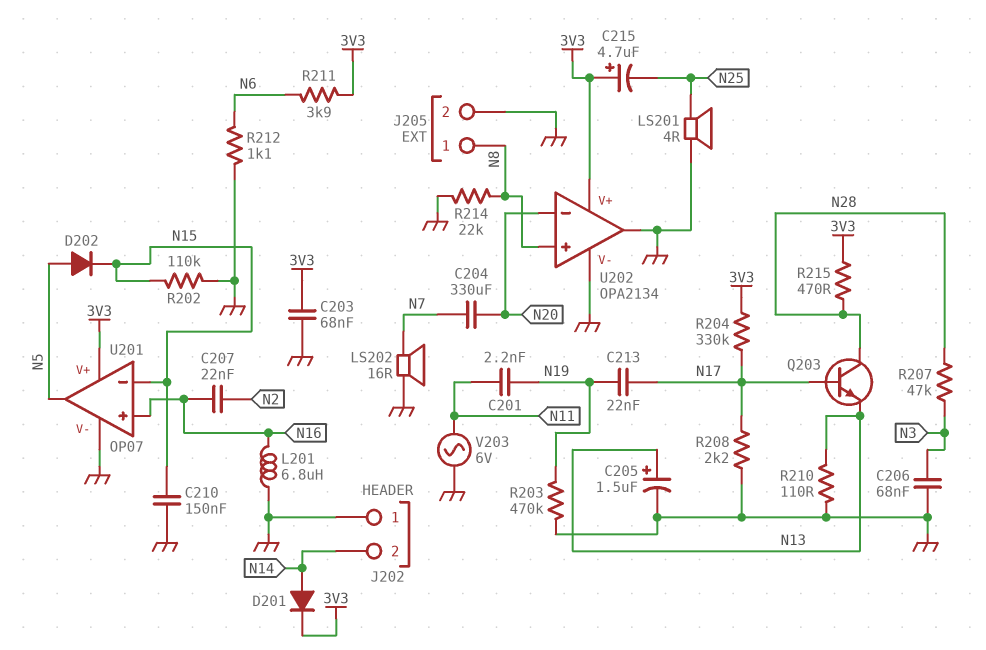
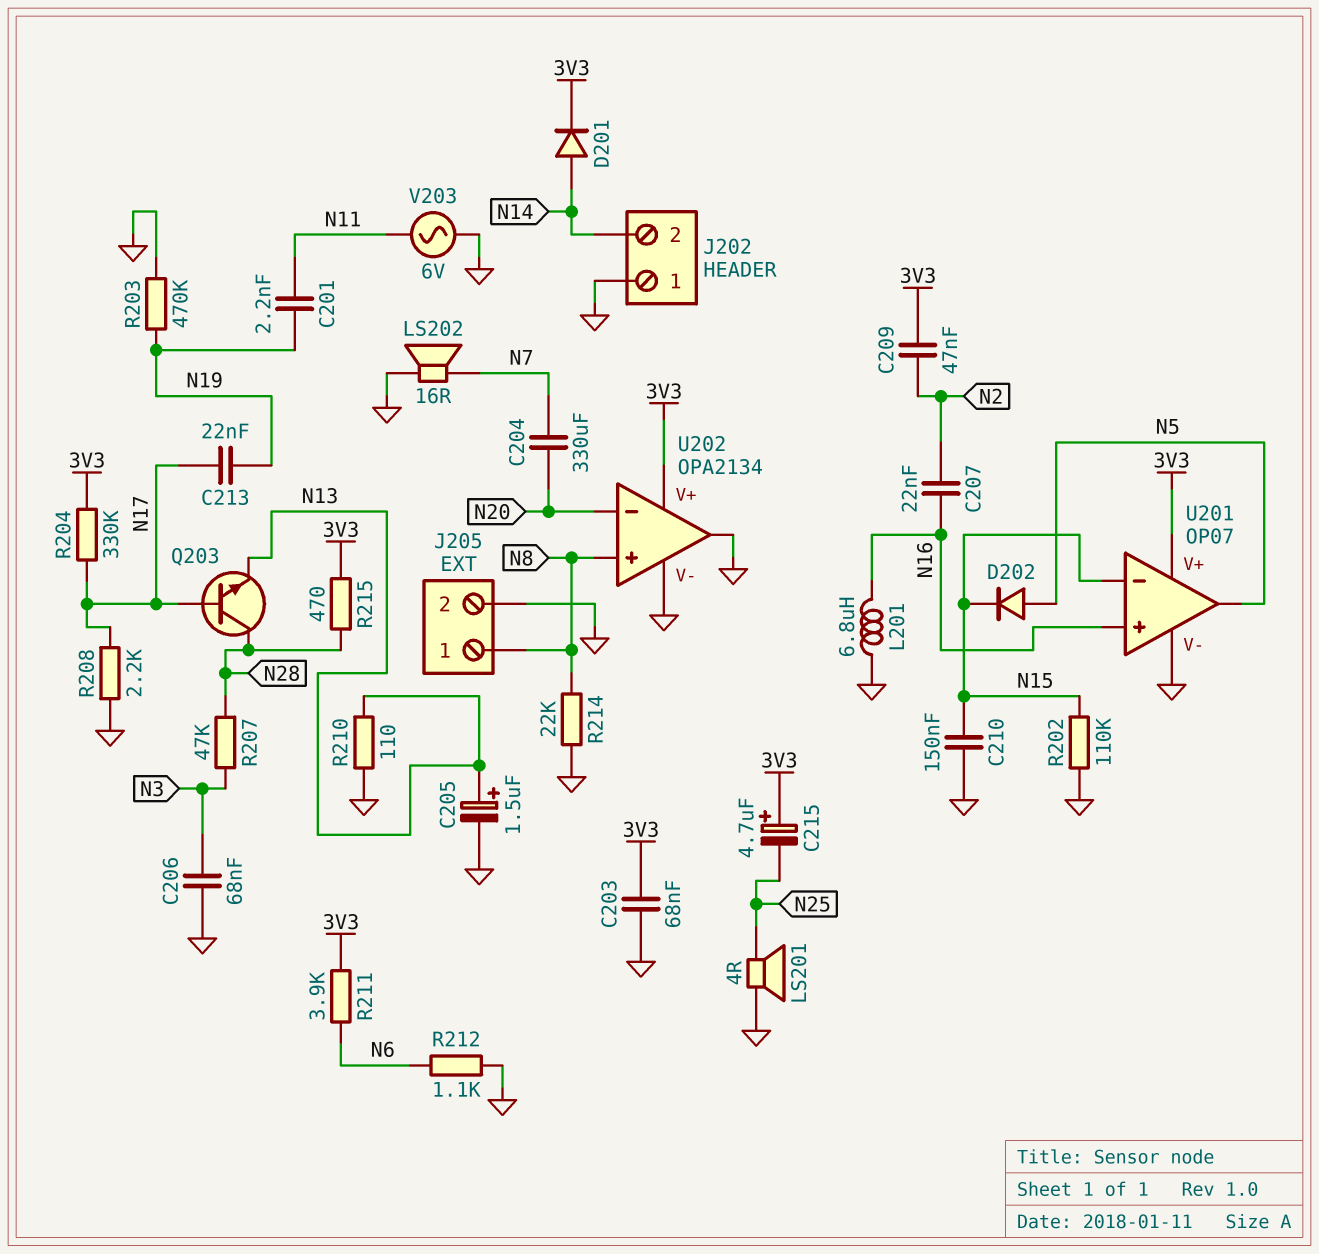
C209: none -> 47nF (3V3, N2)

